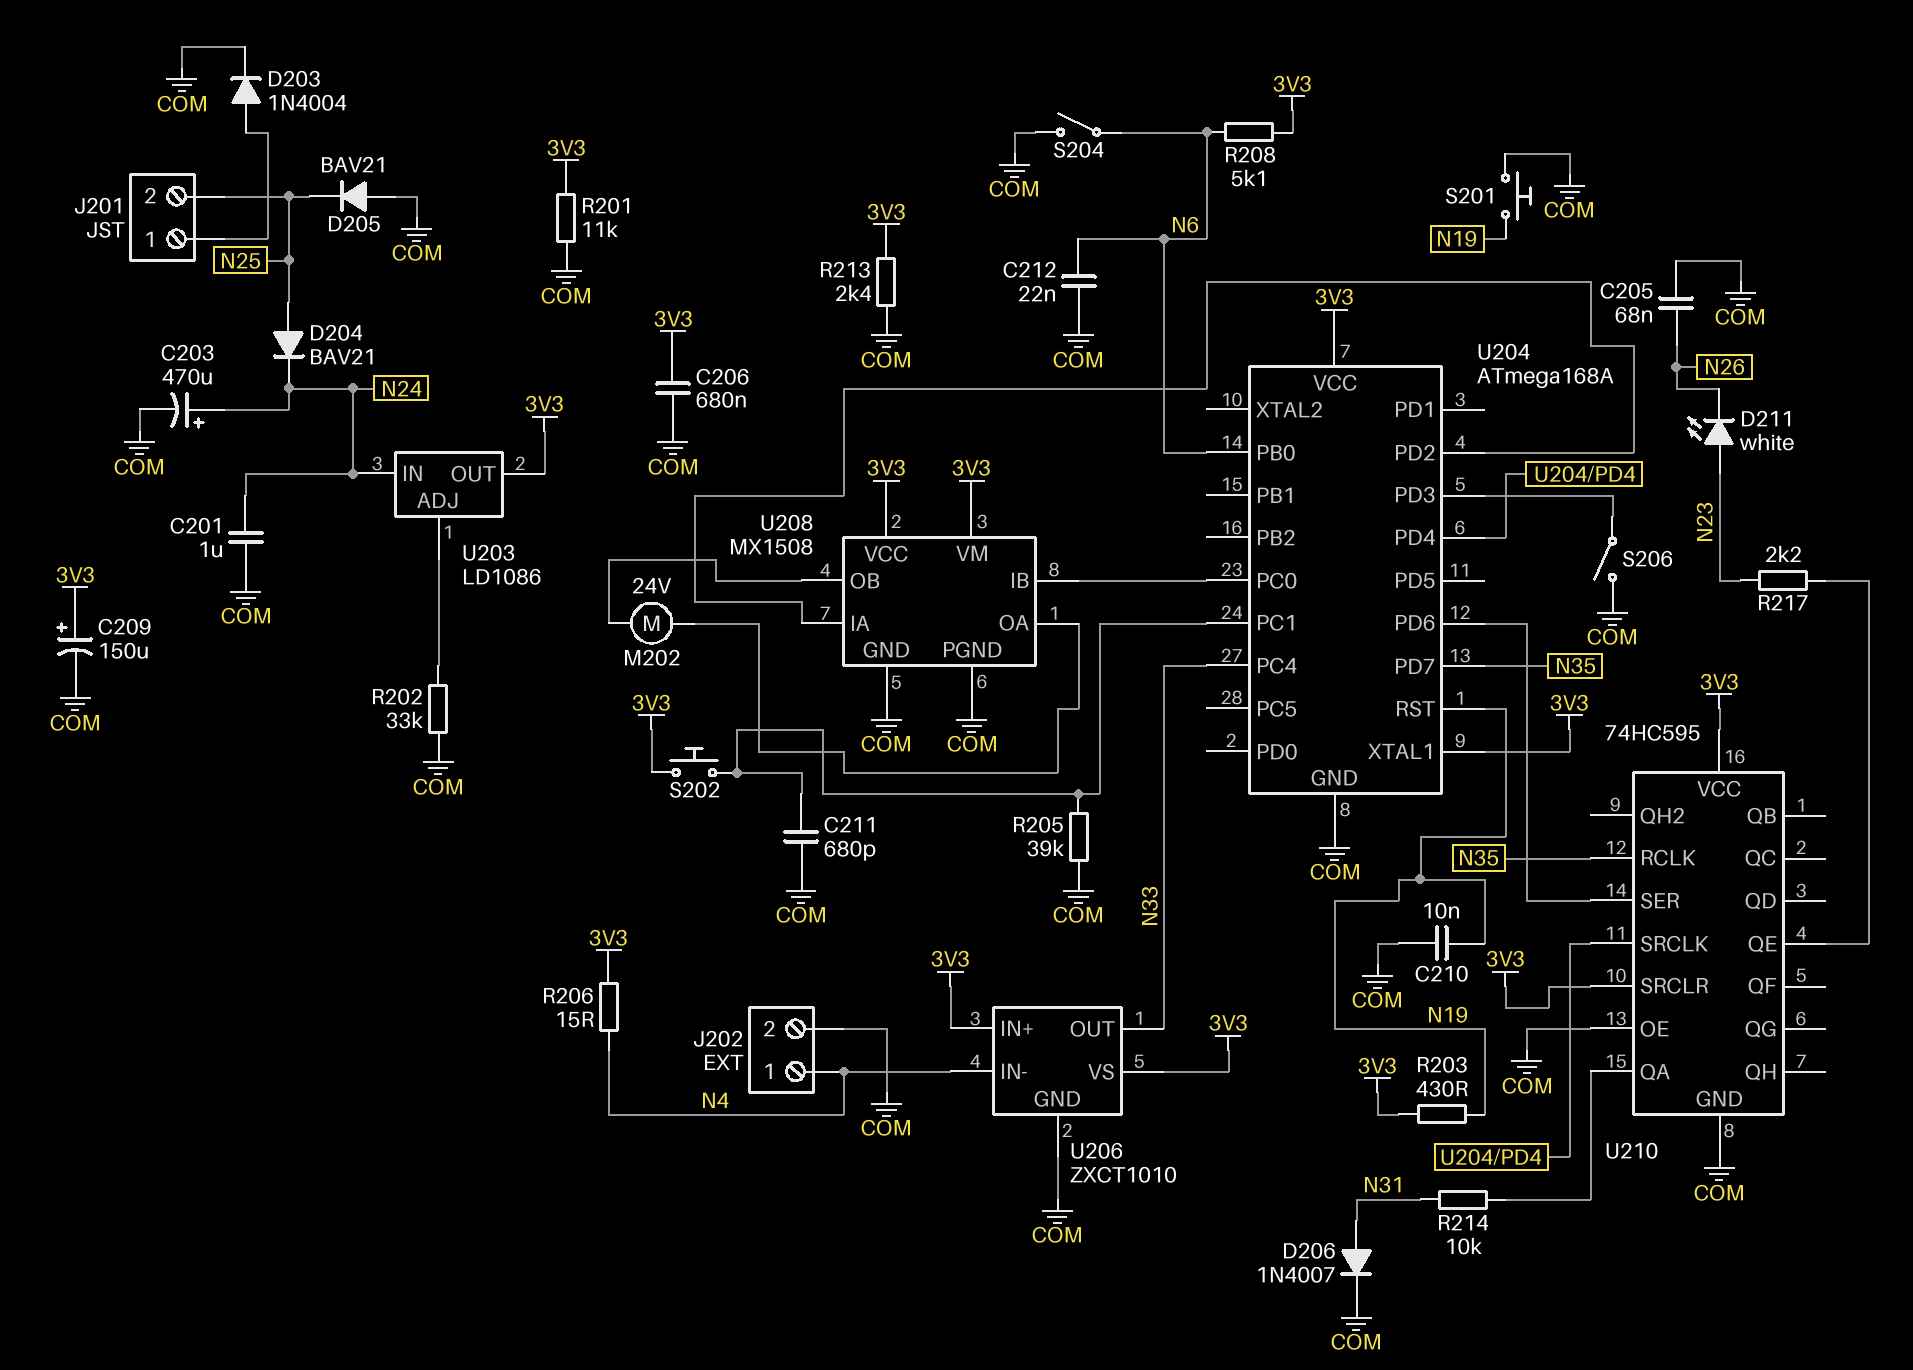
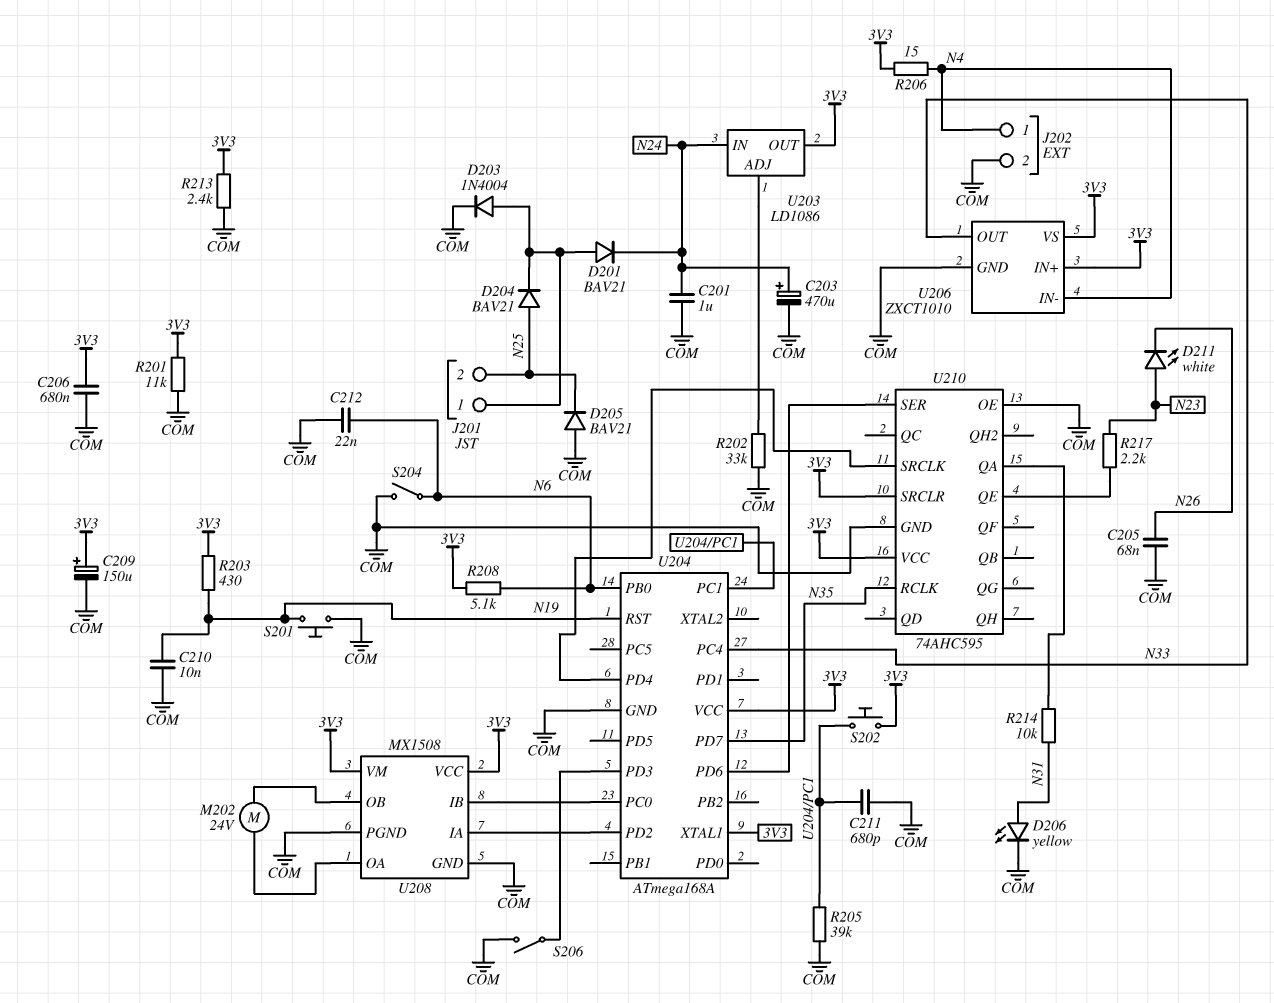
D201: none -> diode BAV21 (A J201/1, K N24)
D204: diode BAV21 (A N25, K N24) -> diode BAV21 (A N25, K J201/1)
D206: diode 1N4007 (A N31, K COM) -> LED yellow (A N31, K COM)
U210: 74HC595 -> 74AHC595

